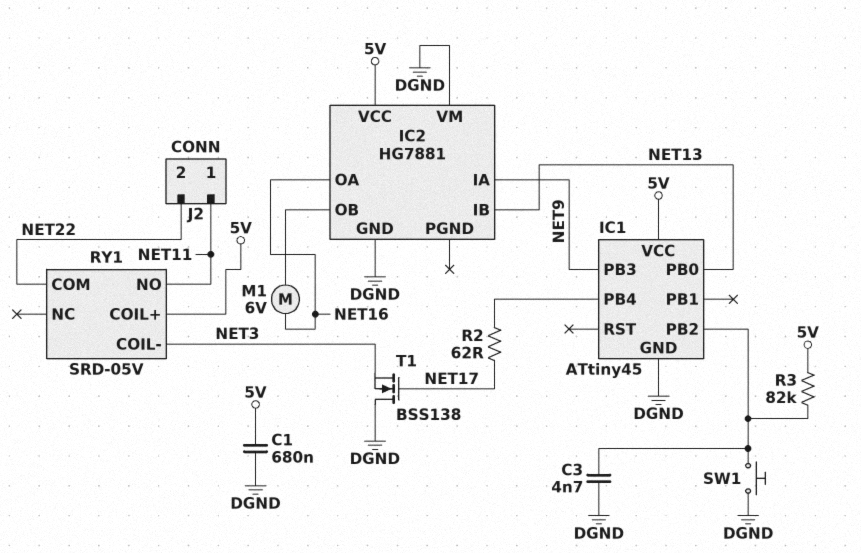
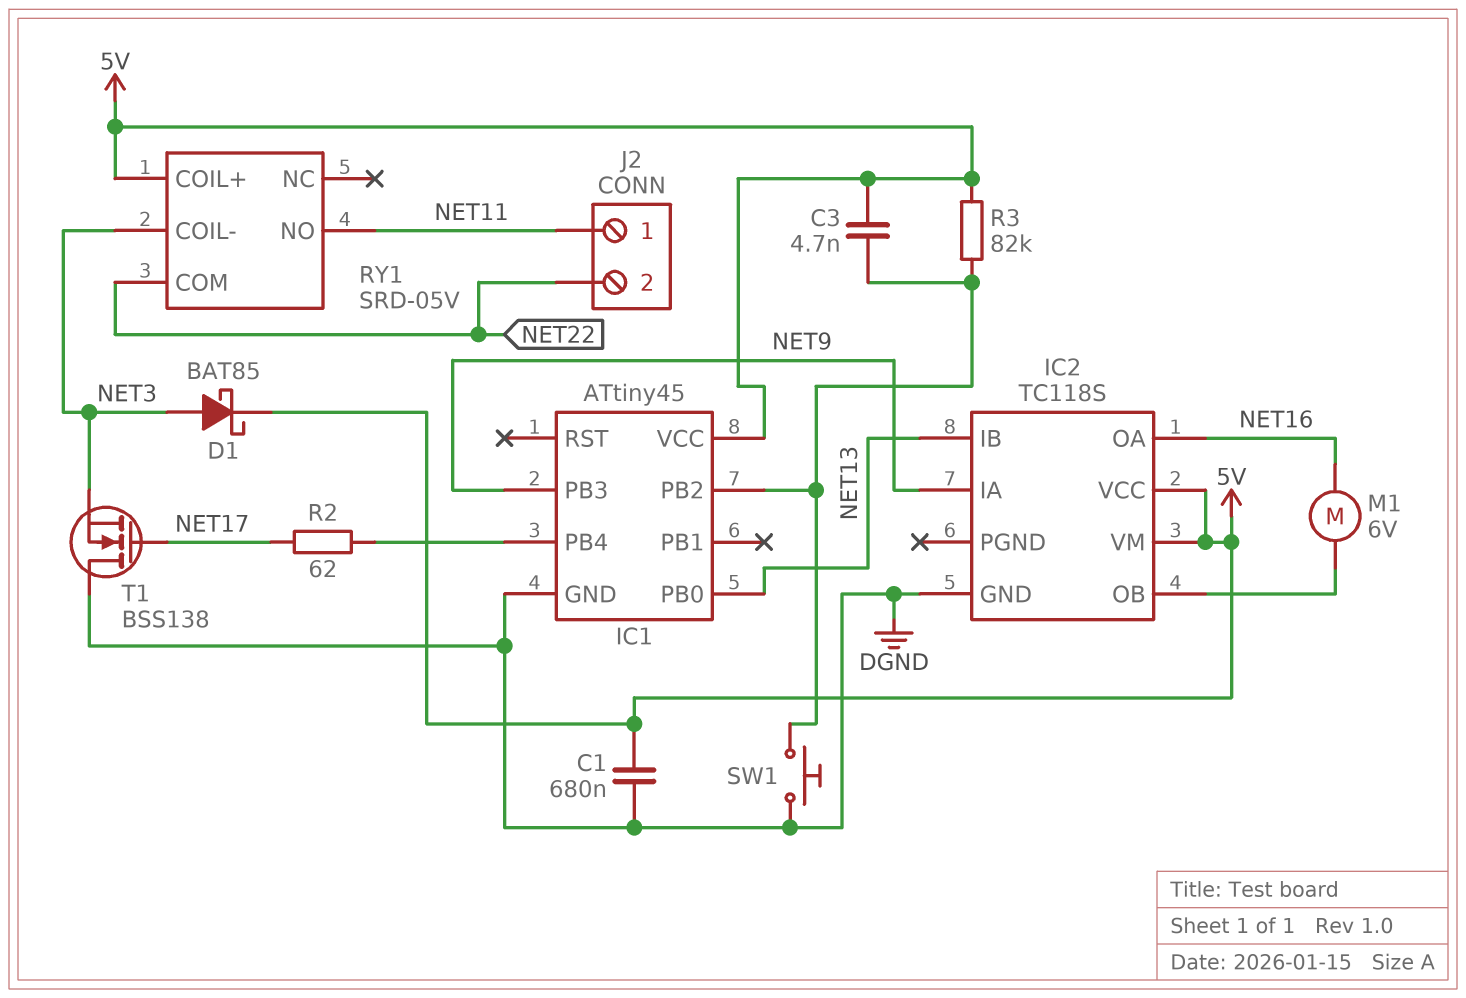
C3: 4.7nF (DGND, IC1/PB2) -> 4.7nF (5V, IC1/PB2)
D1: none -> schottky BAT85 (A NET3, K 5V)
IC2: HG7881 -> TC118S
IC2 pin VM: DGND -> 5V

